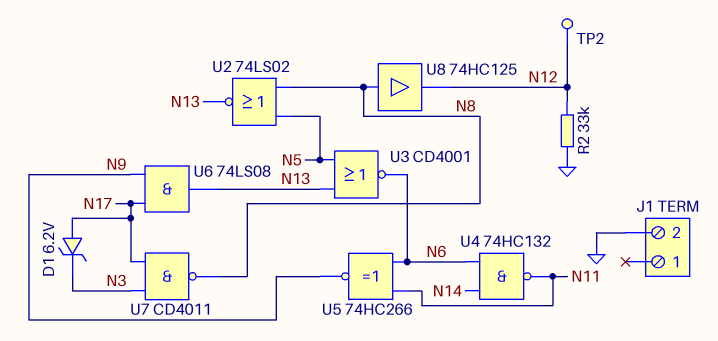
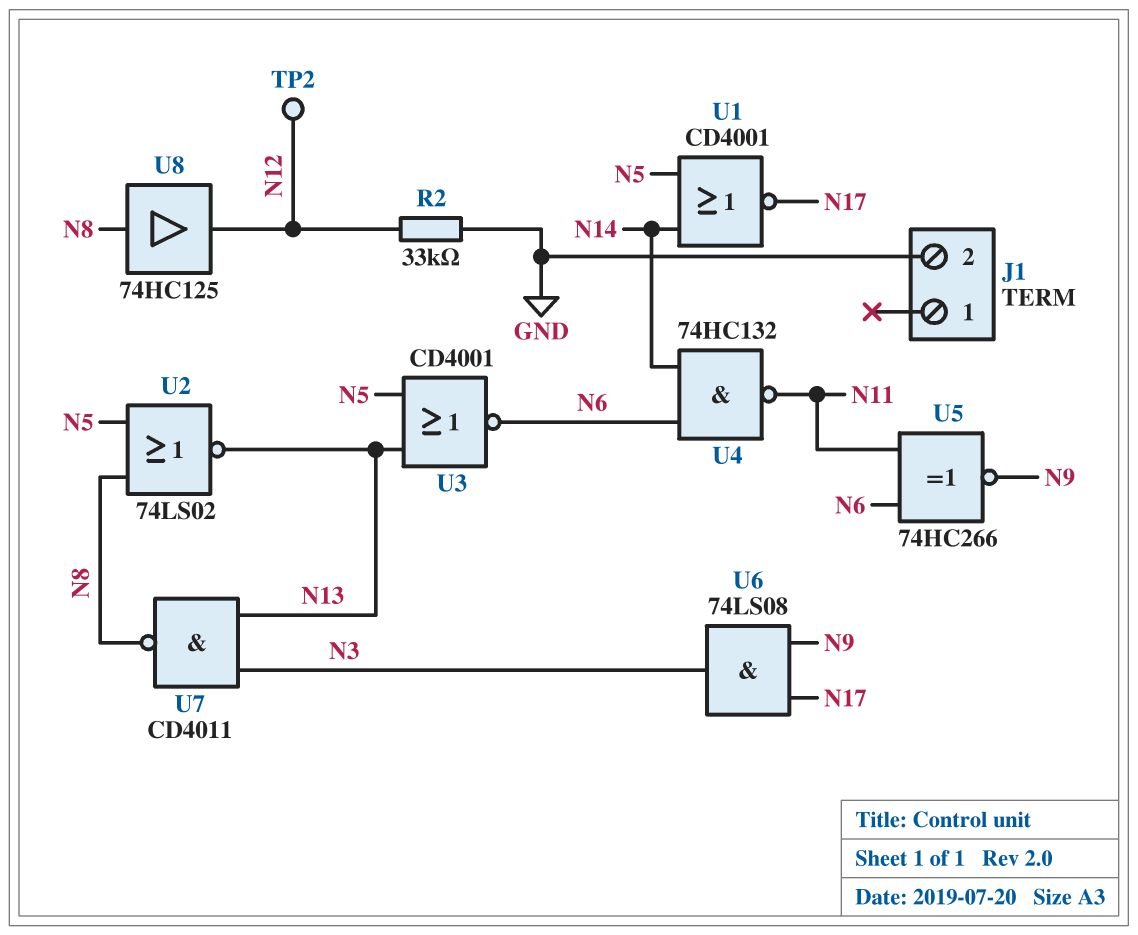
D1: zener 6.2V (A N17, K N3) -> none
U1: none -> NOR CD4001 (in N5, in N14, out N17)
U6: AND 74LS08 (in N9, in N17, out N13) -> AND 74LS08 (in N9, in N17, out N3)
U7: NAND CD4011 (in N3, in N17, out N8) -> NAND CD4011 (in N3, in N13, out N8)

